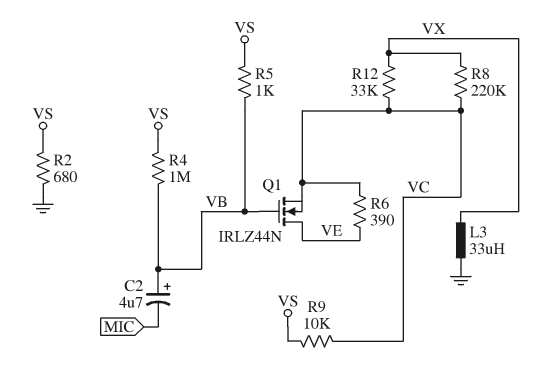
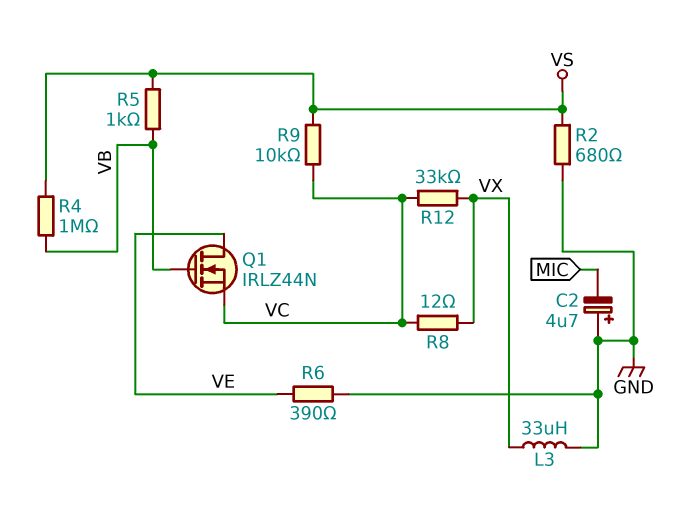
C2: 4.7uF (plus VB, minus MIC) -> 4.7uF (plus GND, minus MIC)
R6: 390 (VC, VE) -> 390 (GND, VE)
R8: 220k (VC, VX) -> 12 (VC, VX)

